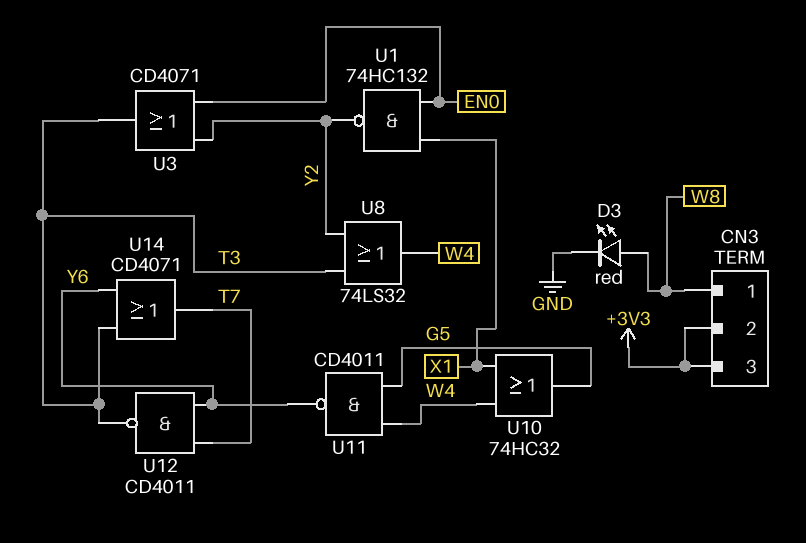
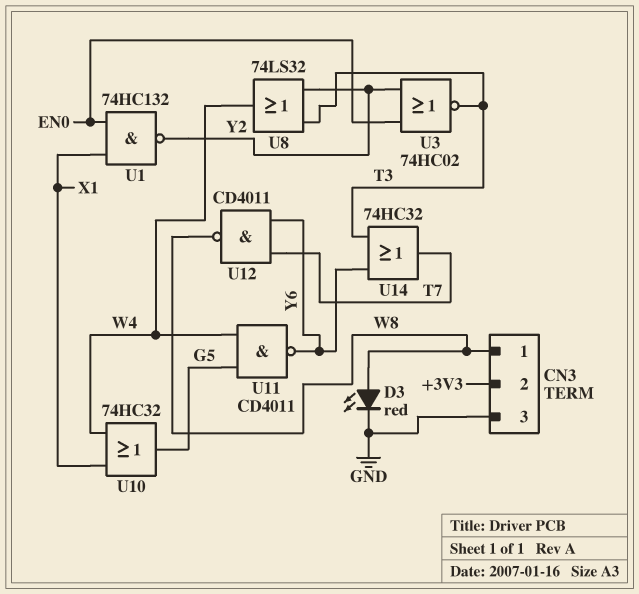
CN3 pin 3: +3V3 -> GND
U3: OR CD4071 (in EN0, in Y2, out T3) -> NOR 74HC02 (in EN0, in Y2, out T3)
U12: NAND CD4011 (in T7, in Y6, out T3) -> NAND CD4011 (in T7, in Y6, out W8)
U14: OR CD4071 (in T3, in Y6, out T7) -> OR 74HC32 (in T3, in Y6, out T7)

